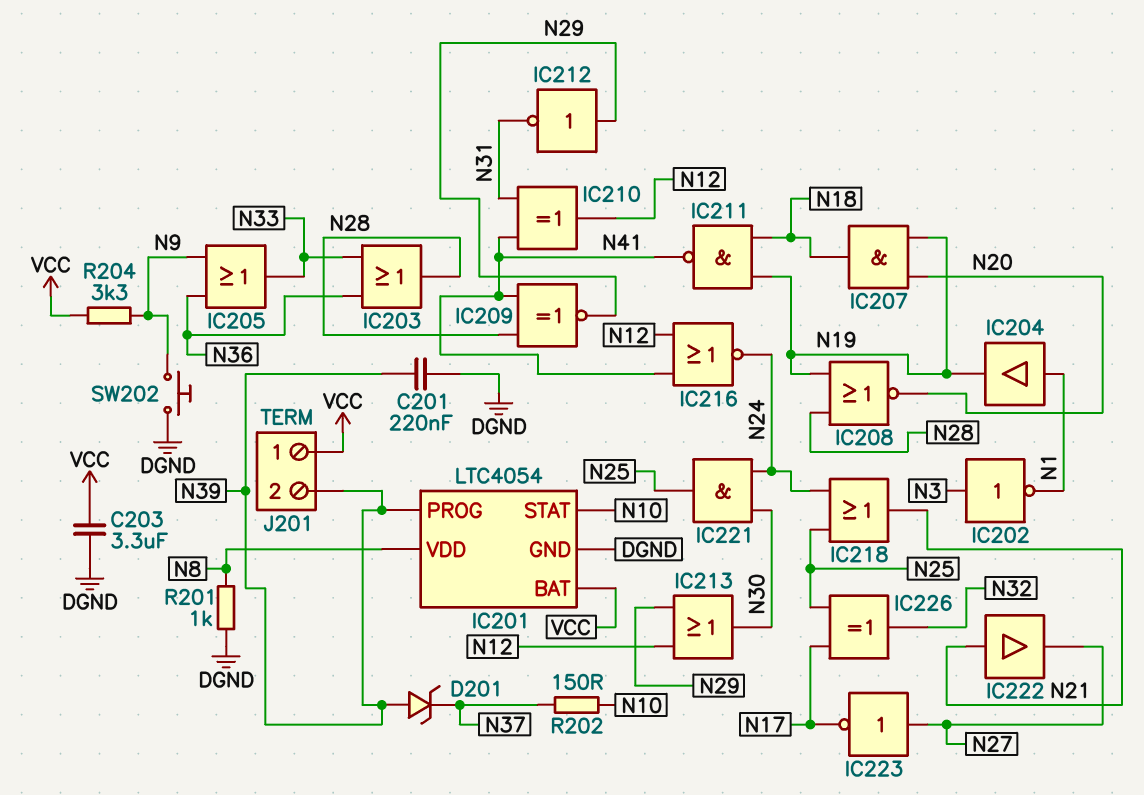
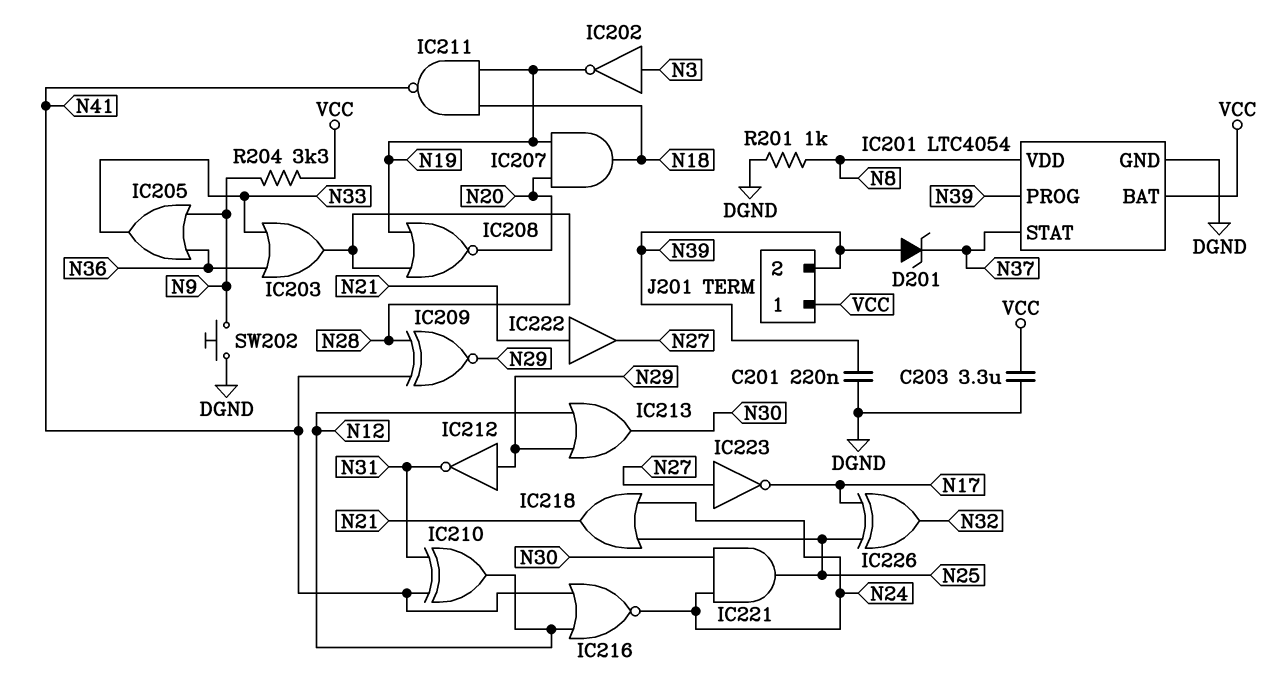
IC201 pin STAT: N10 -> N37
IC202: NOT (in N3, out N1) -> NOT (in N3, out N19)
IC204: buffer (in N1, out N19) -> none
R202: 150 (N10, N37) -> none

